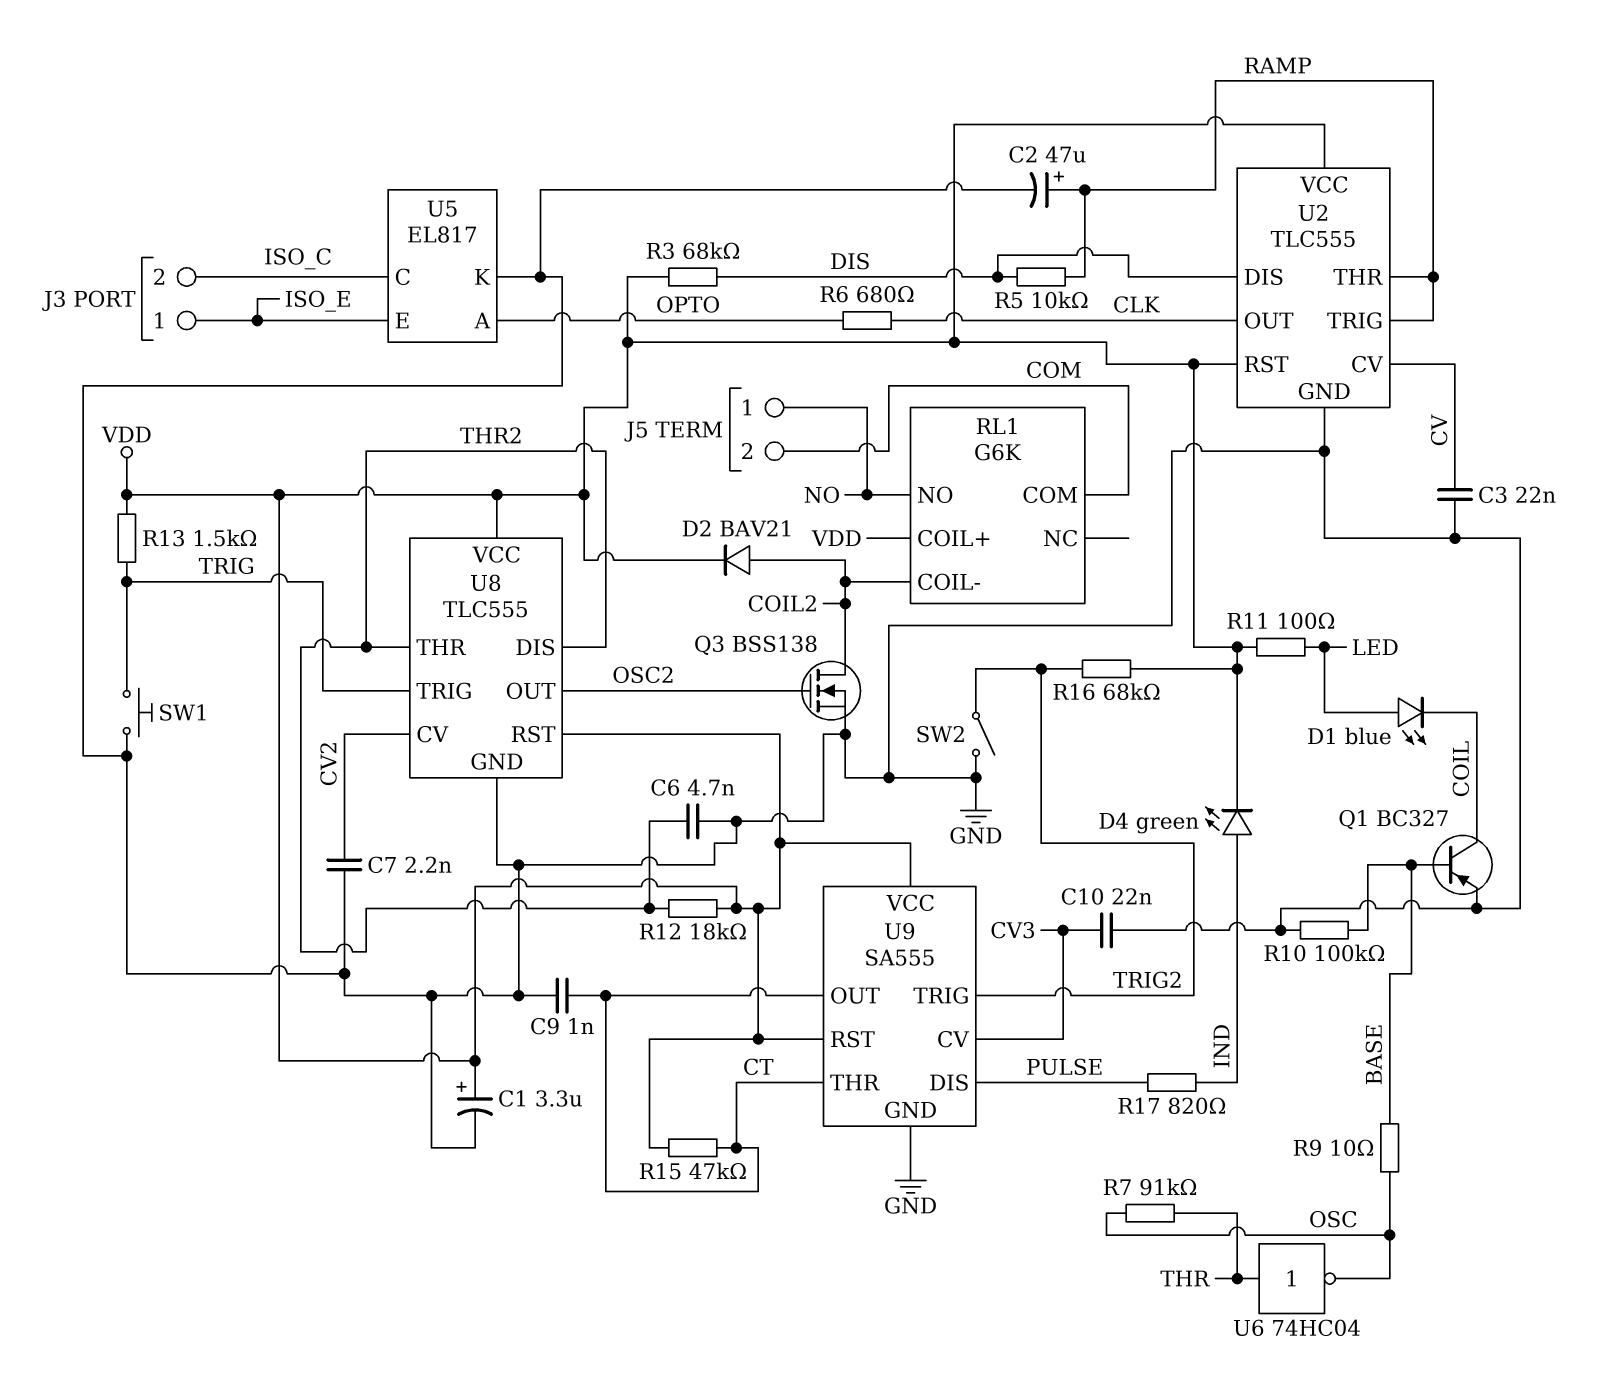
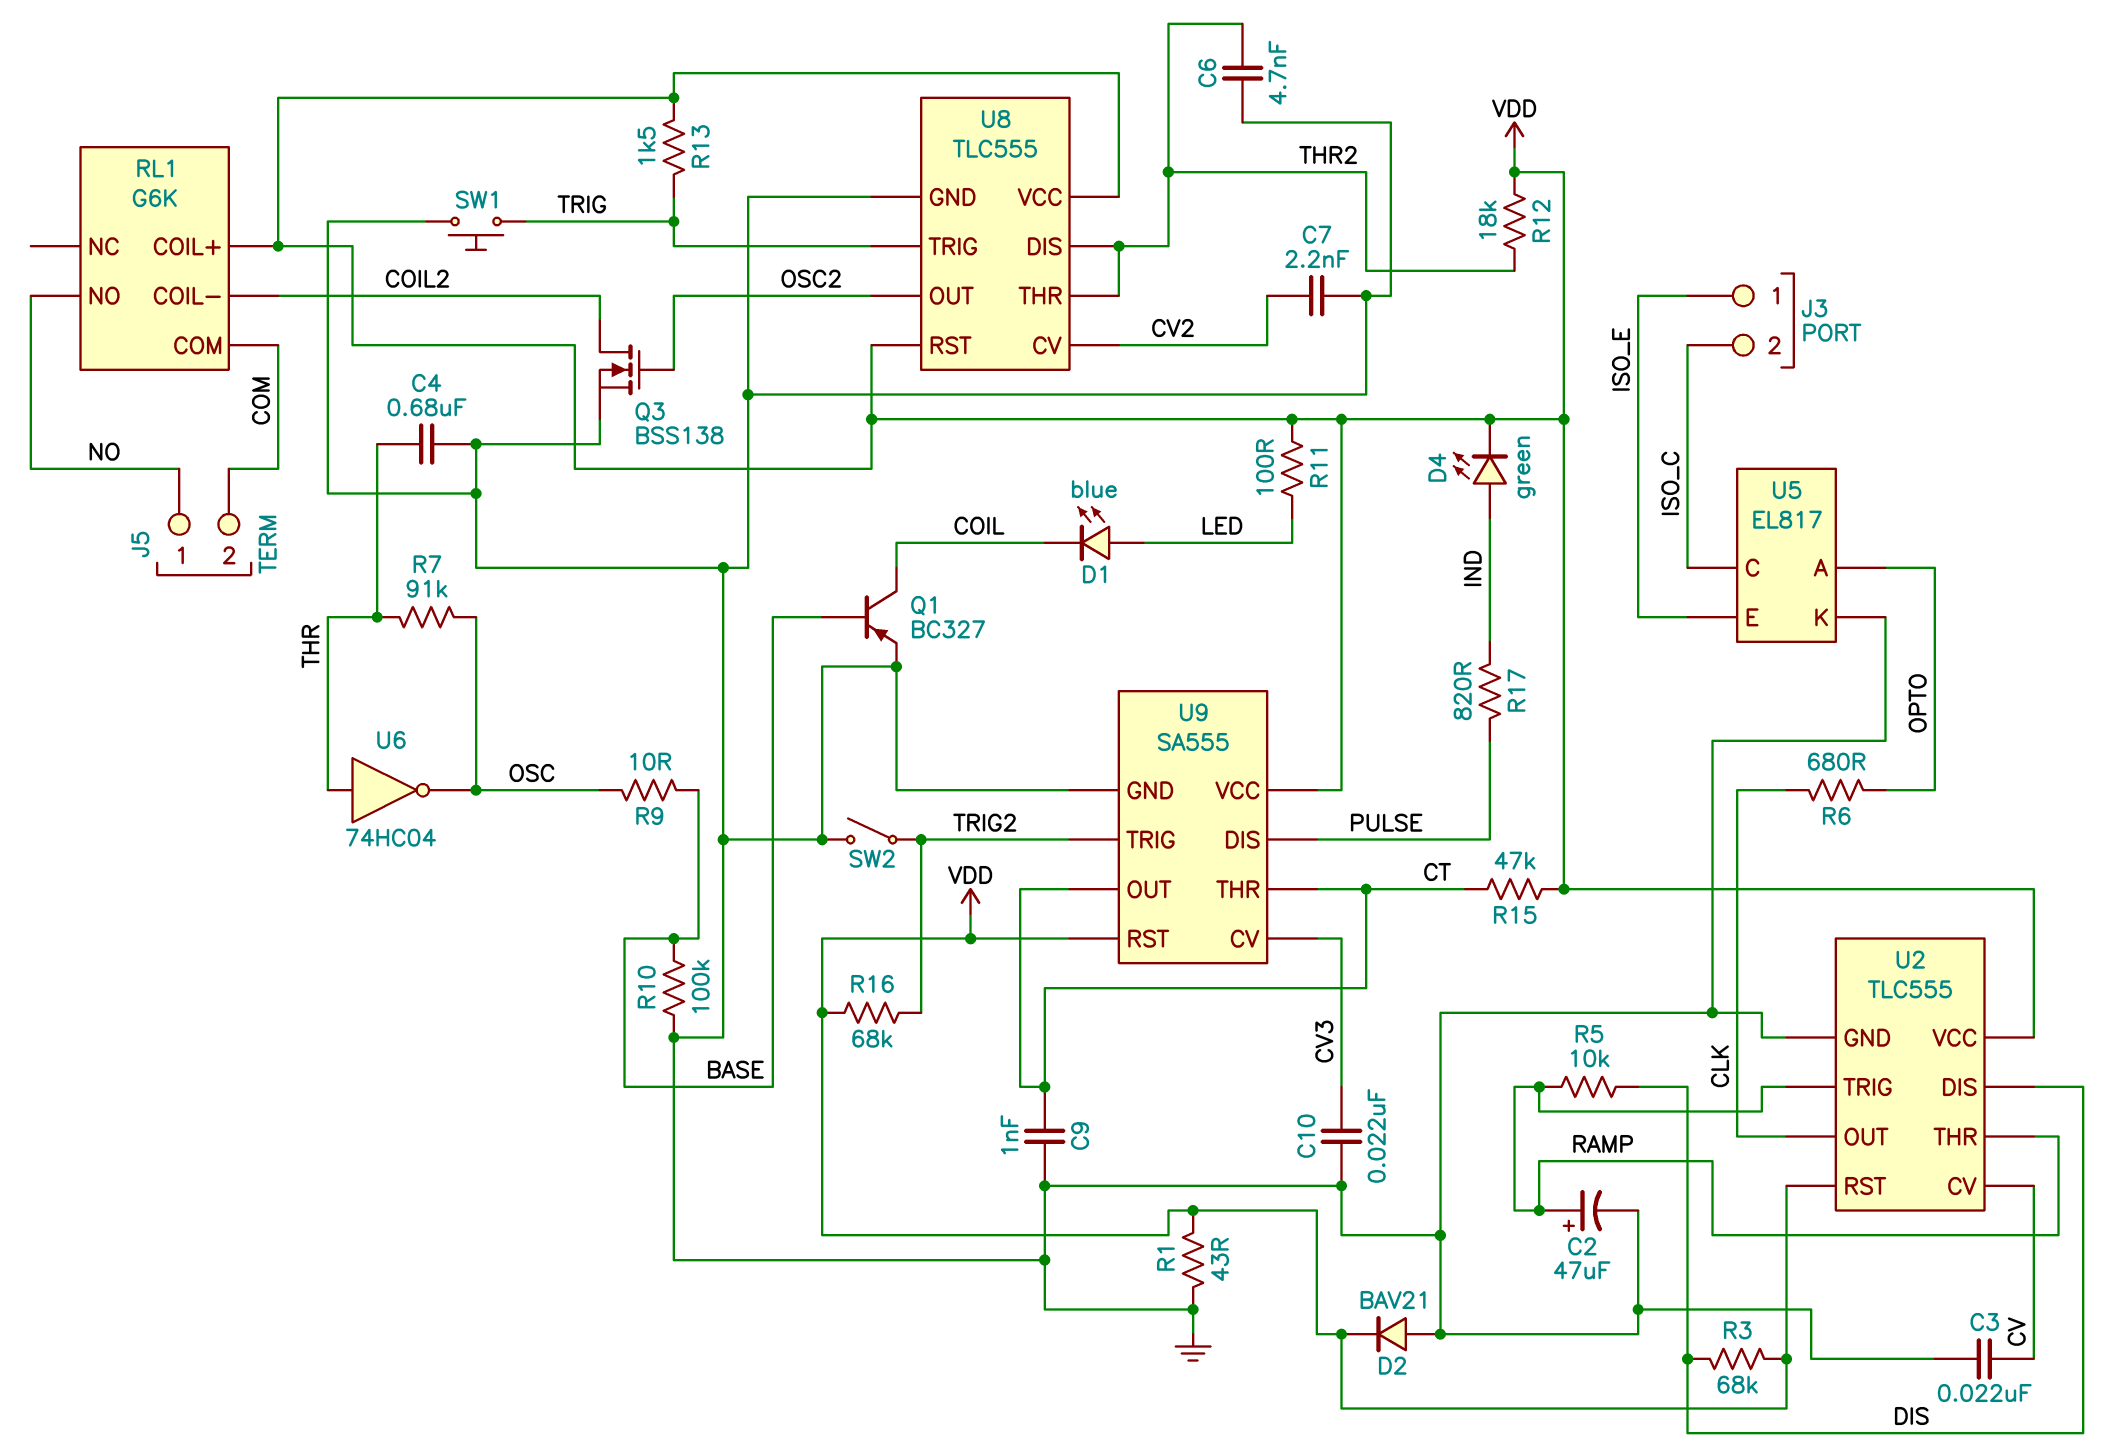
C1: 3.3uF (plus VDD, minus GND) -> none
C4: none -> 680nF (GND, THR)
D2: diode BAV21 (A COIL2, K VDD) -> diode BAV21 (A GND, K VDD)
R1: none -> 43 (GND, VDD)

